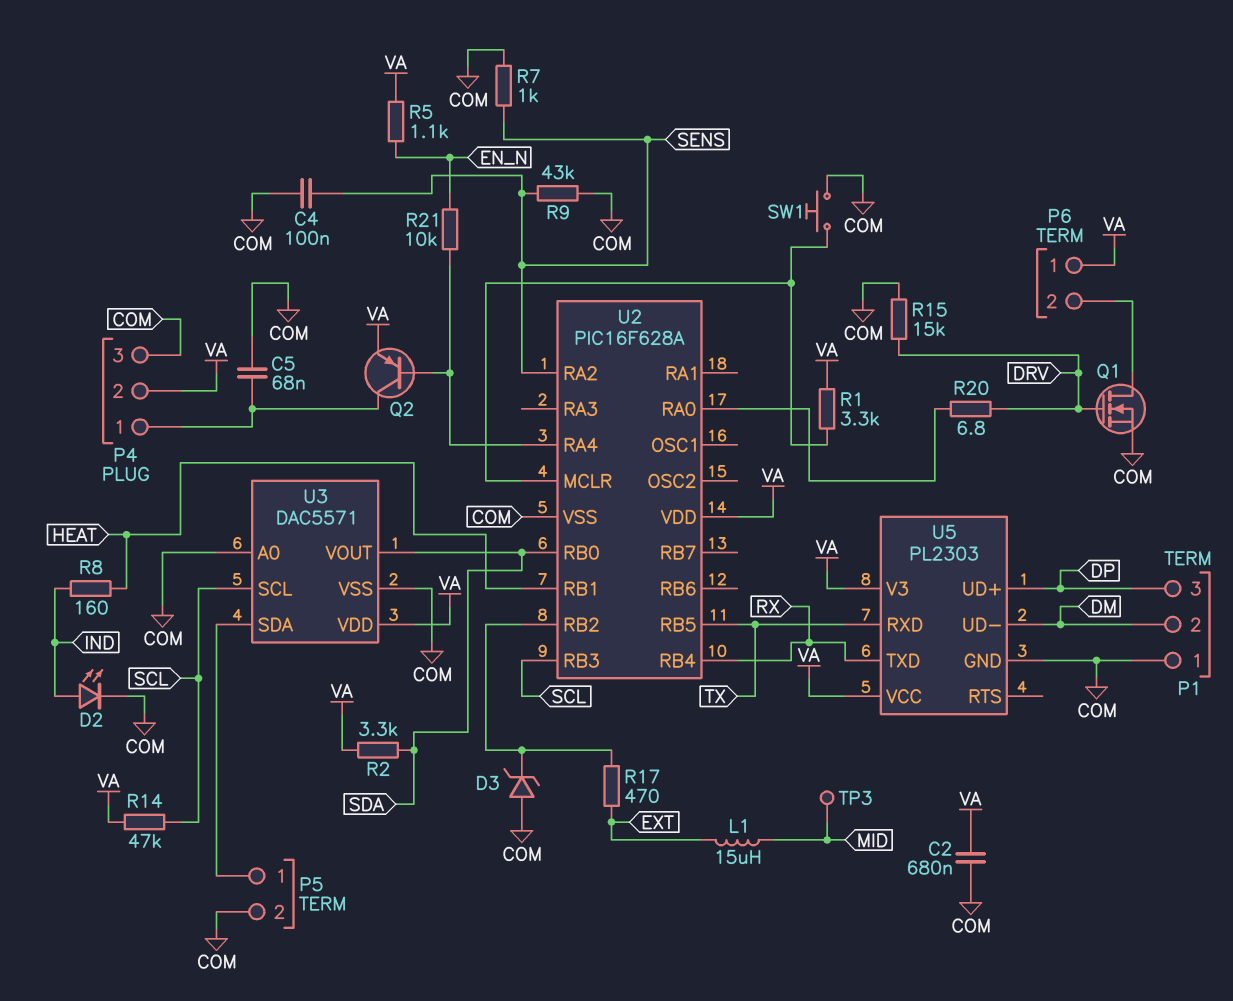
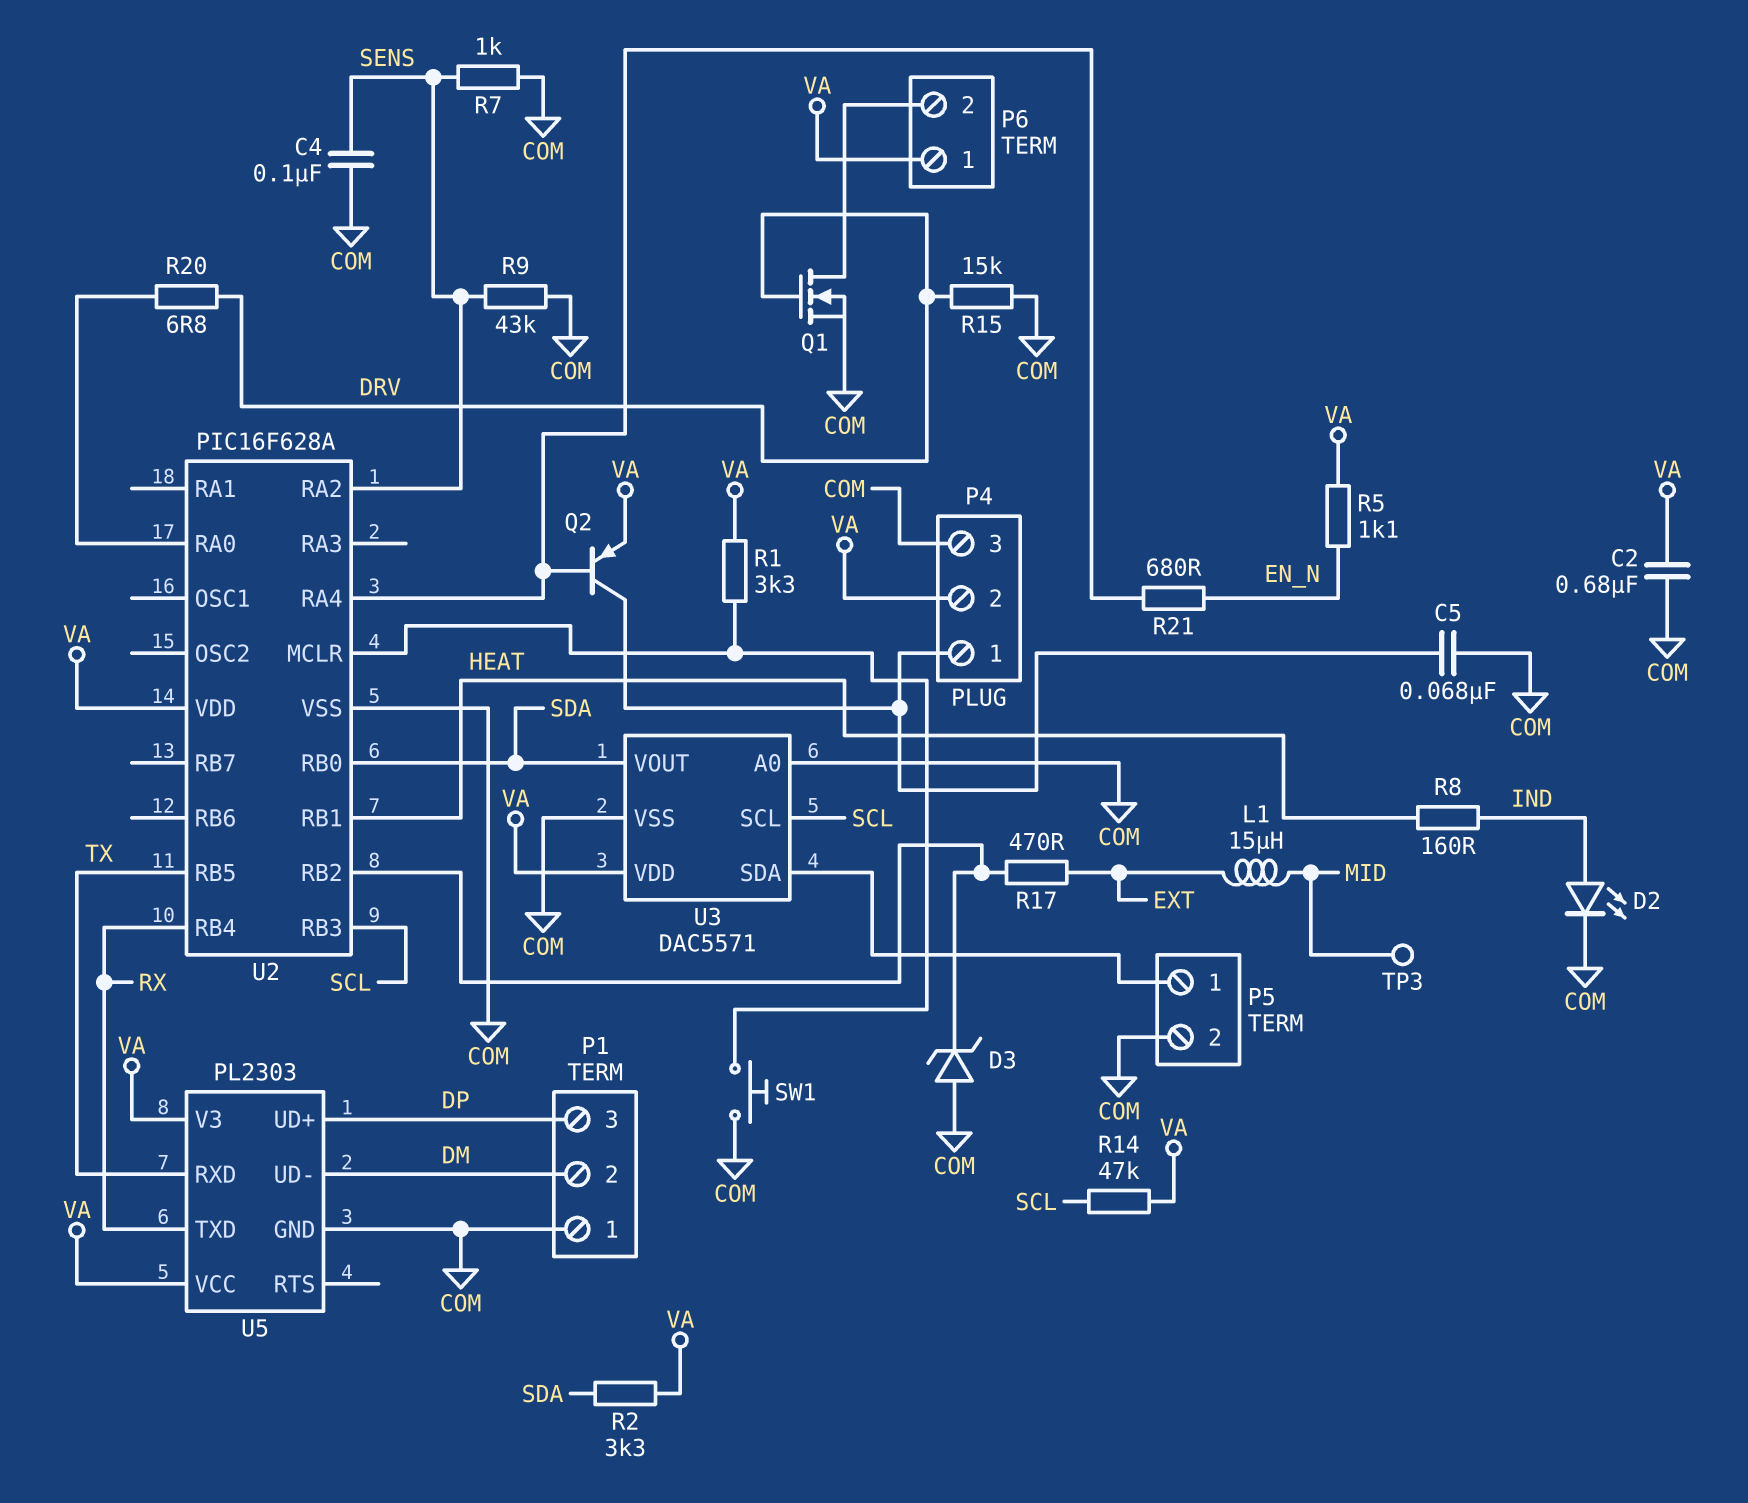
R21: 10k (EN_N, U2/RA4) -> 680 (EN_N, U2/RA4)

